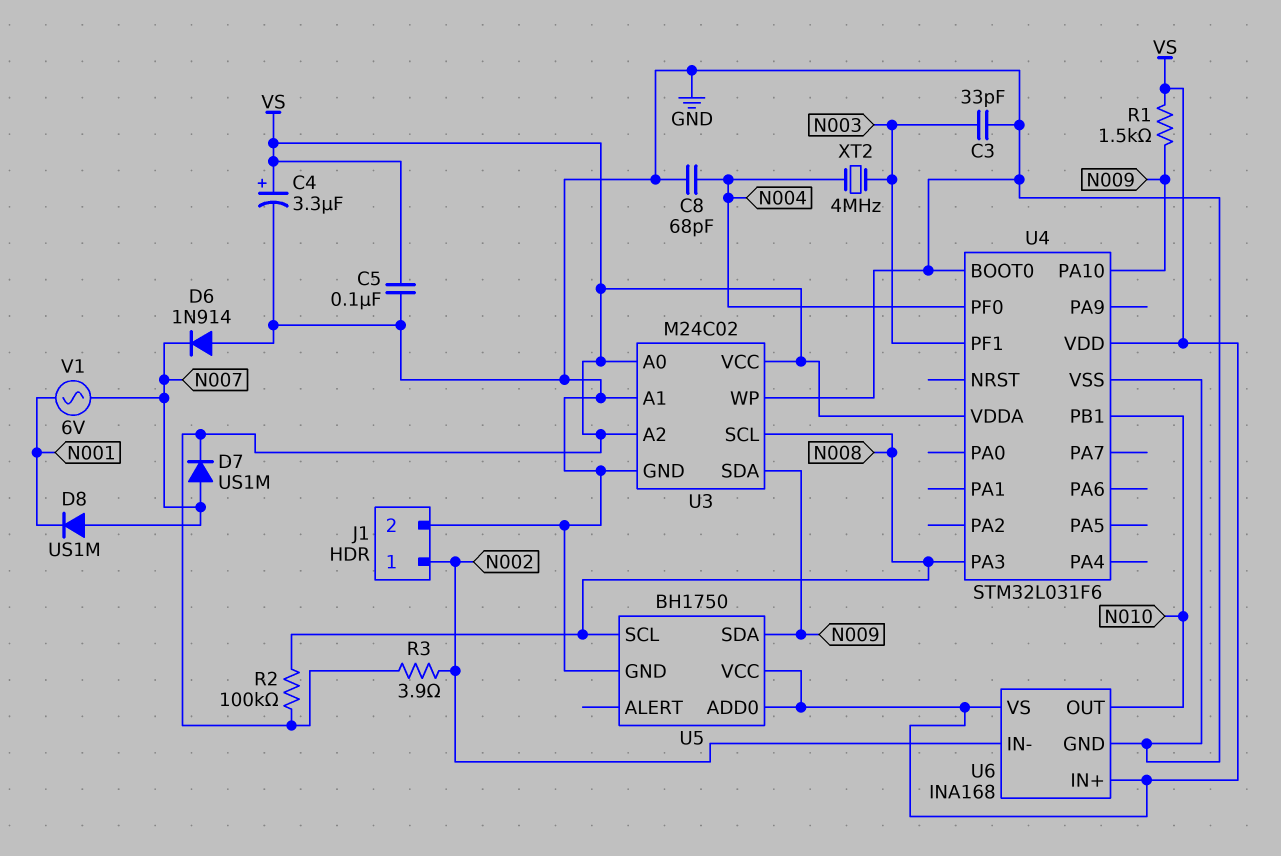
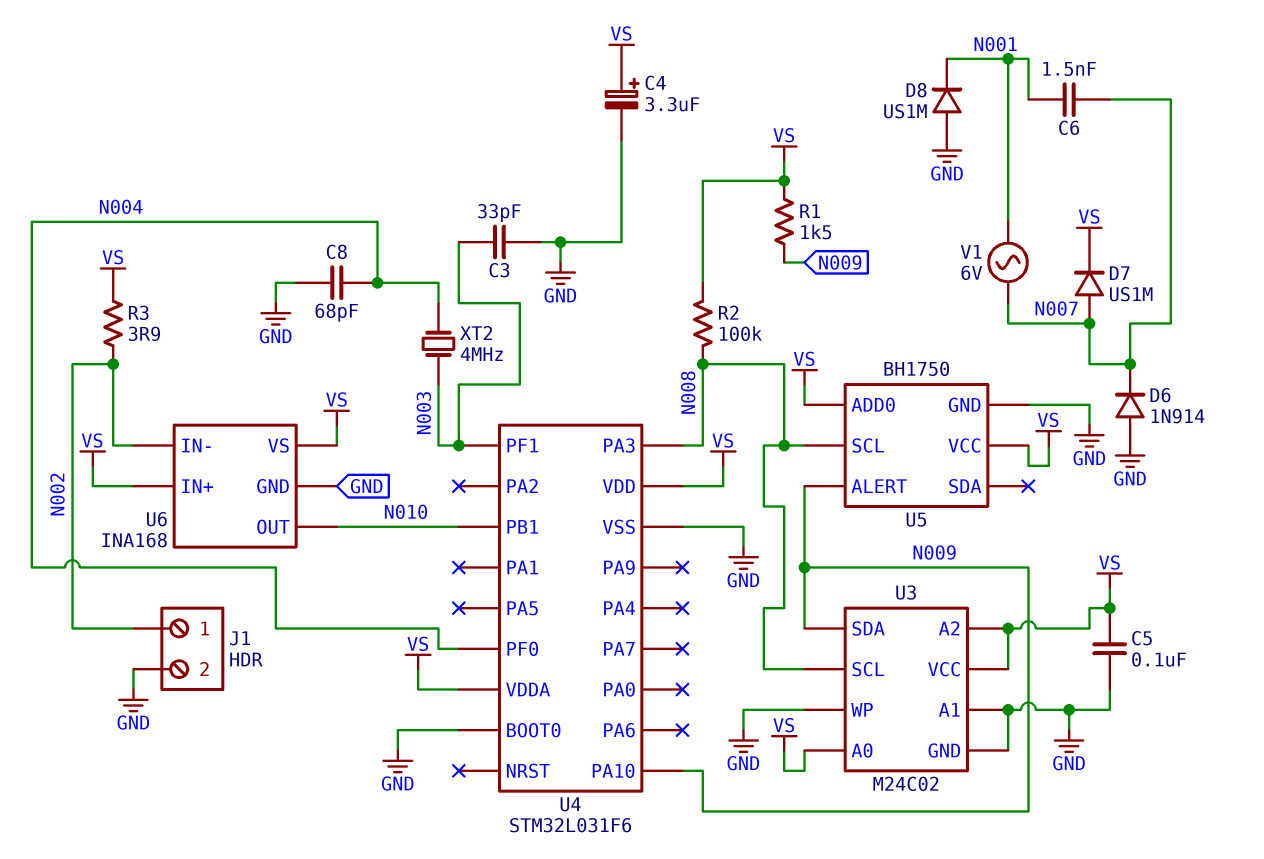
C6: none -> 1.5nF (N001, N007)
D8: diode US1M (A N007, K N001) -> diode US1M (A GND, K N001)
U5 pin ALERT: none -> N009
U5 pin SDA: N009 -> none

